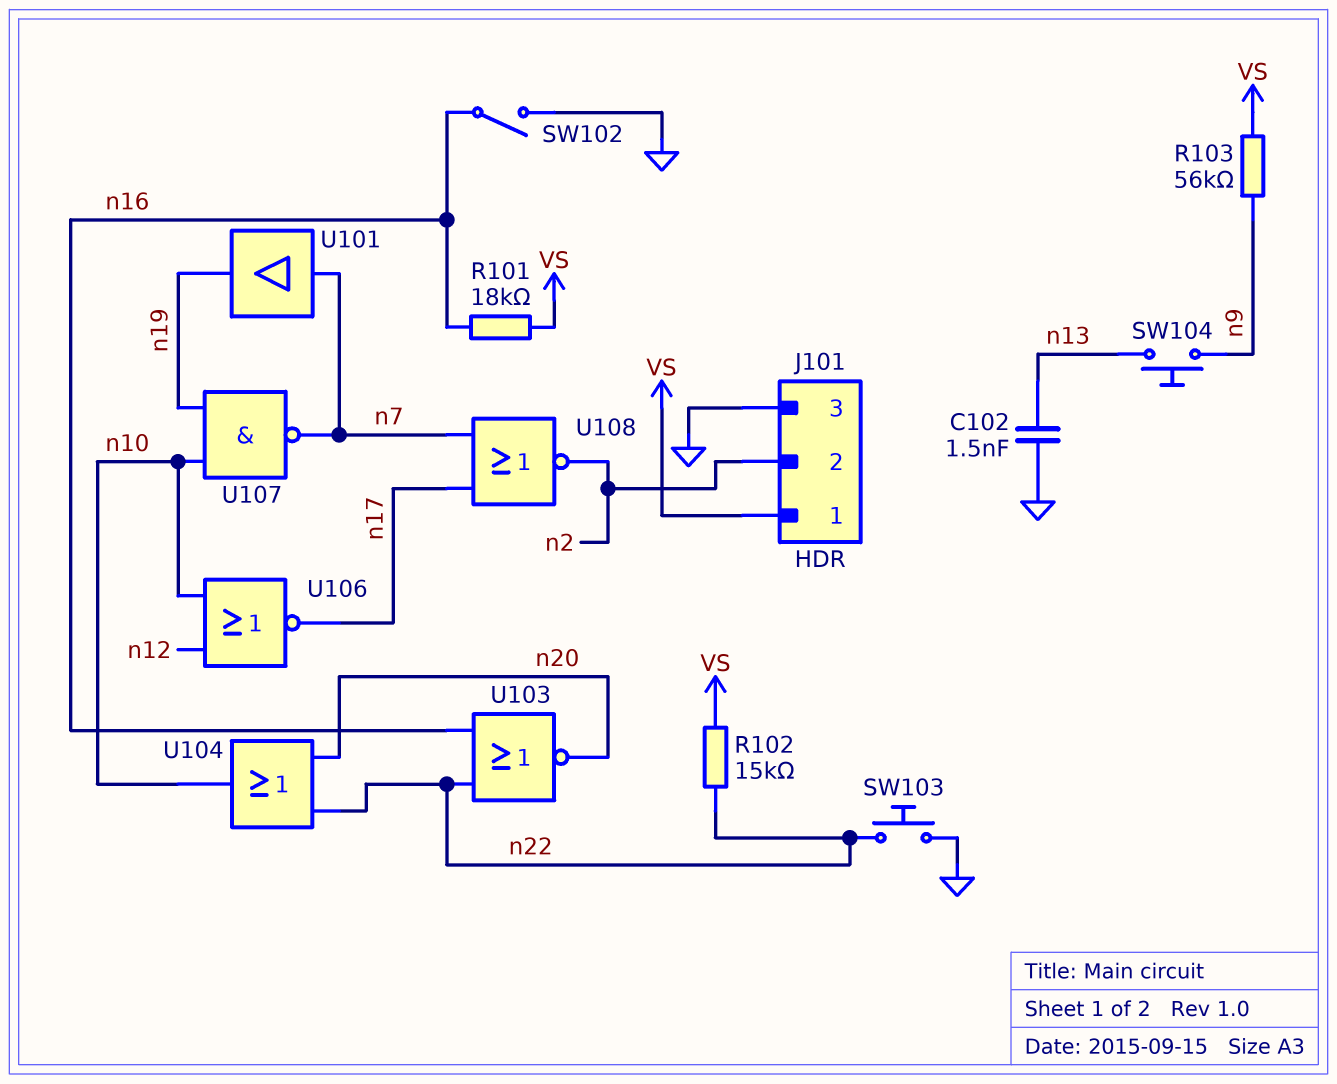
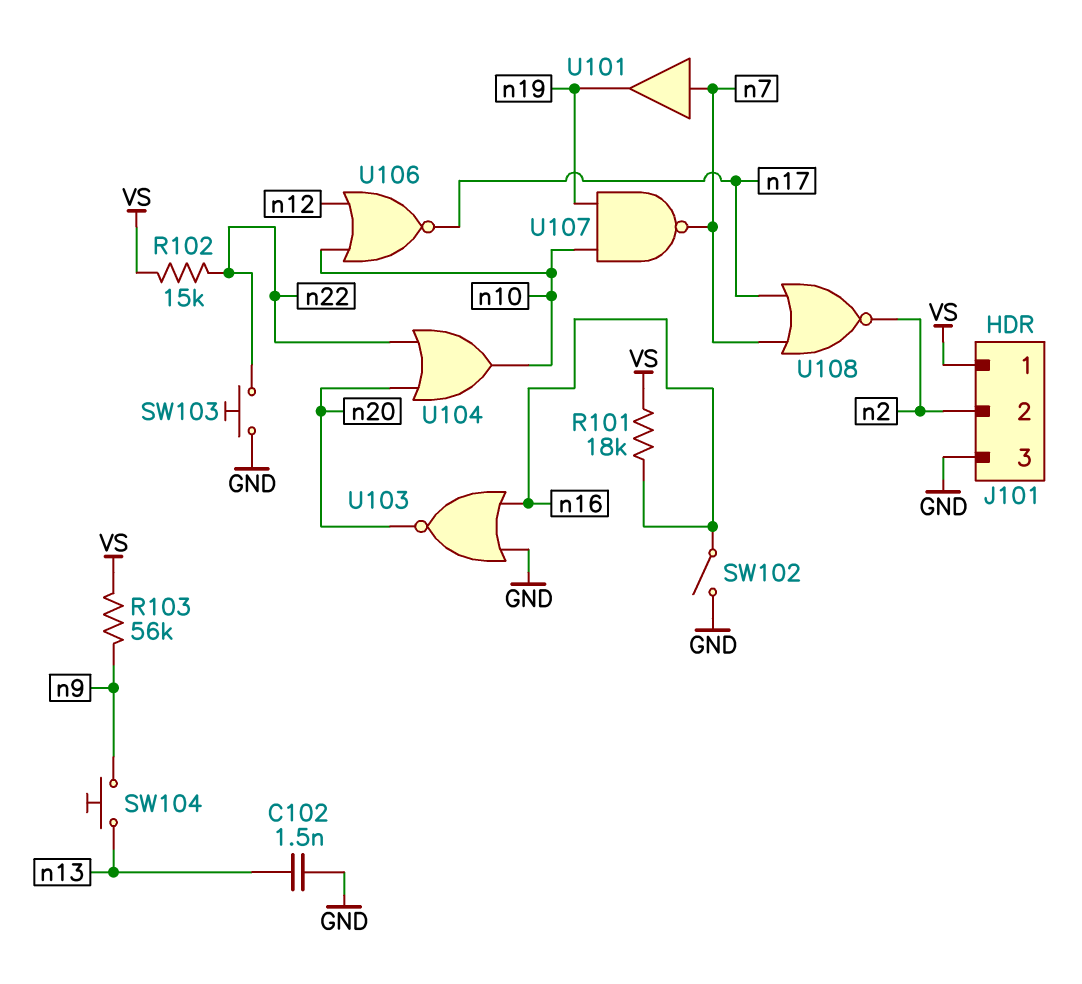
U103: NOR (in n16, in n22, out n20) -> NOR (in GND, in n16, out n20)

